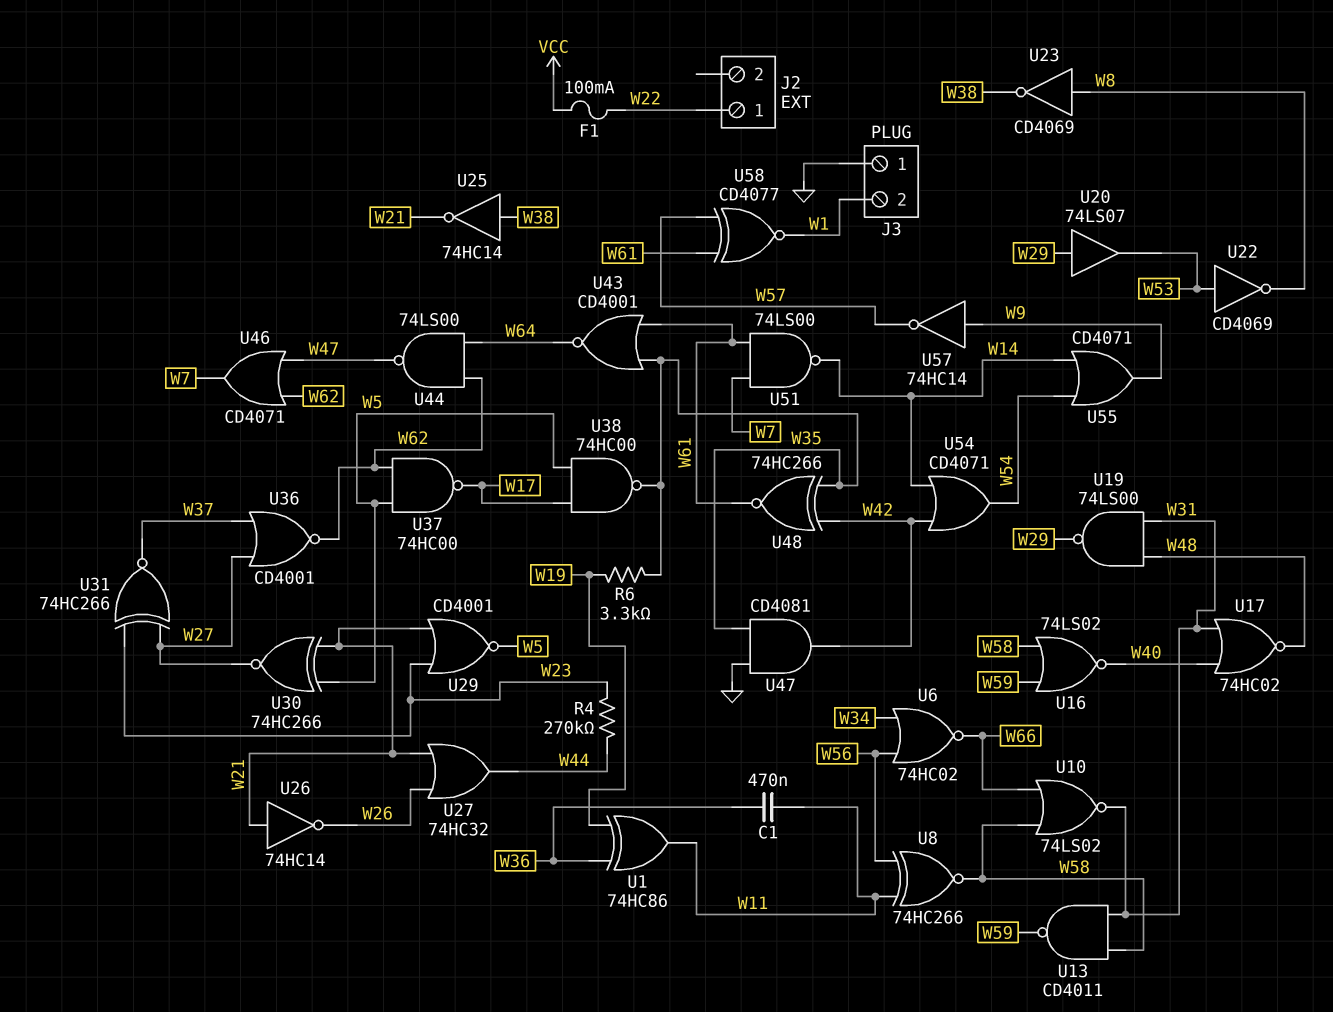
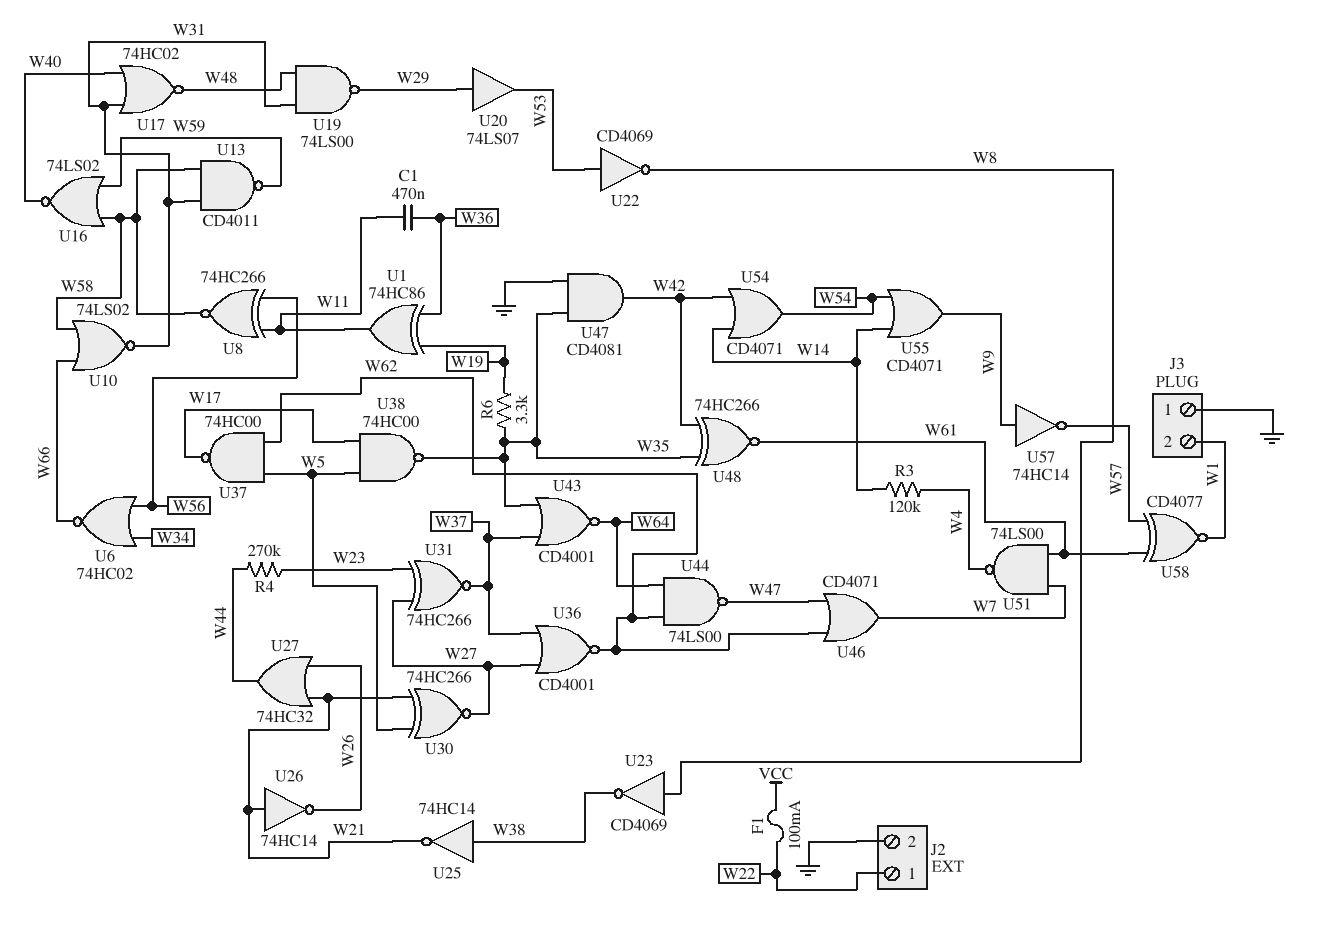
J2 pin 2: none -> GND
R3: none -> 120k (W4, W14)
U29: NOR CD4001 (in W21, in W23, out W5) -> none
U43: NOR CD4001 (in W35, in W61, out W64) -> NOR CD4001 (in W35, in W37, out W64)
U51: NAND 74LS00 (in W7, in W61, out W14) -> NAND 74LS00 (in W7, in W61, out W4)

